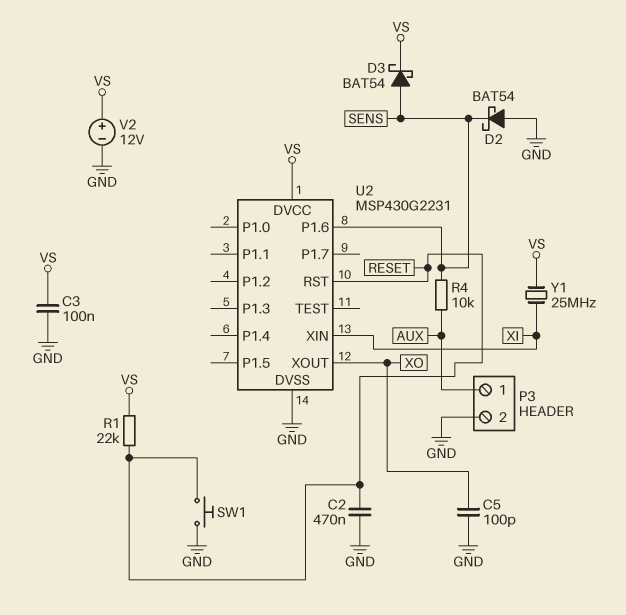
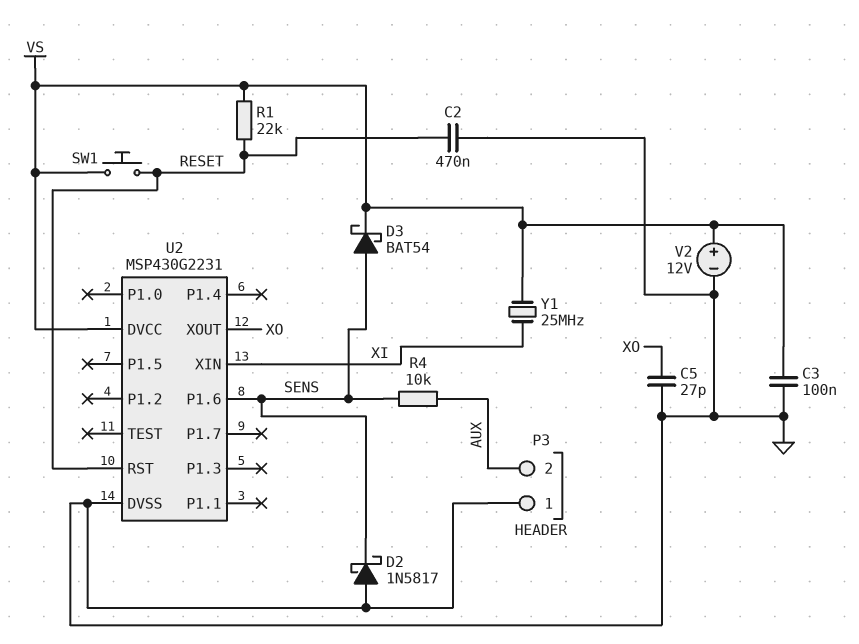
C5: 100pF (GND, XO) -> 27pF (GND, XO)
D2: schottky BAT54 (A GND, K SENS) -> schottky 1N5817 (A GND, K SENS)
P3 pin 1: AUX -> GND
P3 pin 2: GND -> AUX
SW1: button (GND, RESET) -> button (RESET, VS)

